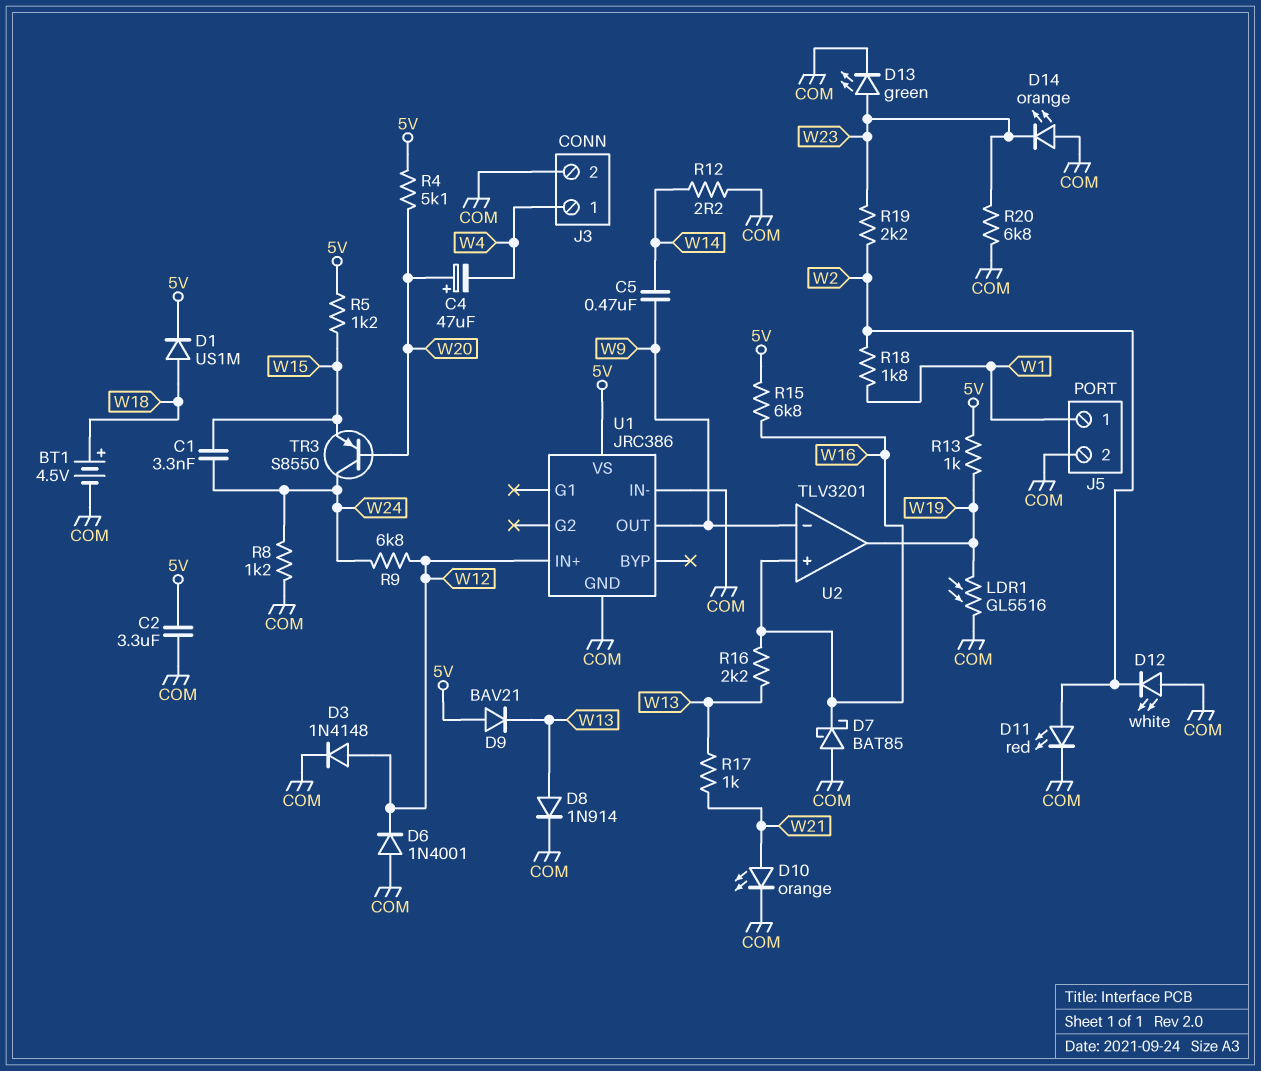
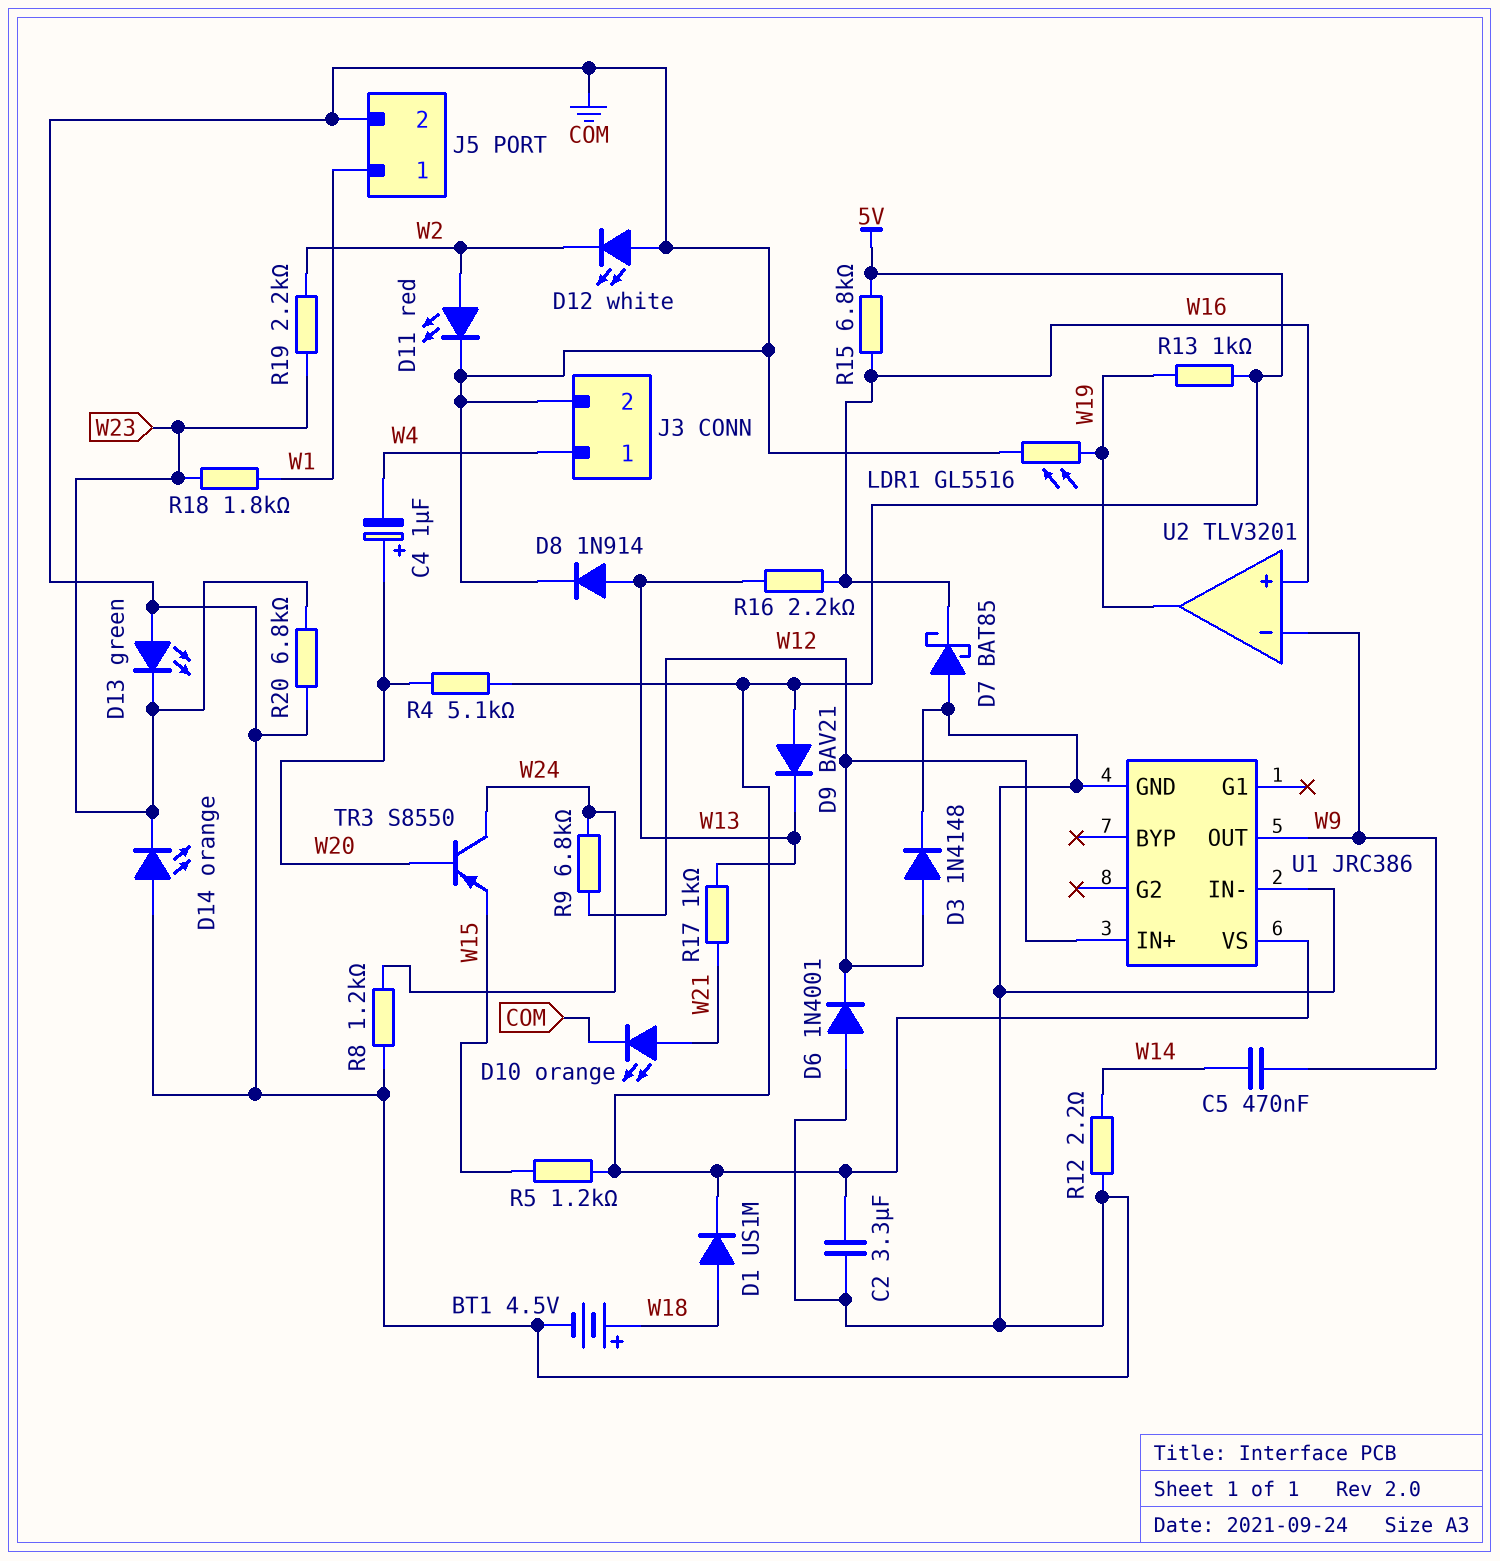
C1: 3.3nF (W15, W24) -> none
C4: 47uF (plus W20, minus W4) -> 1uF (plus W20, minus W4)
D13: LED green (A W23, K COM) -> LED green (A COM, K W23)
R18: 1.8k (W1, W2) -> 1.8k (W1, W23)

